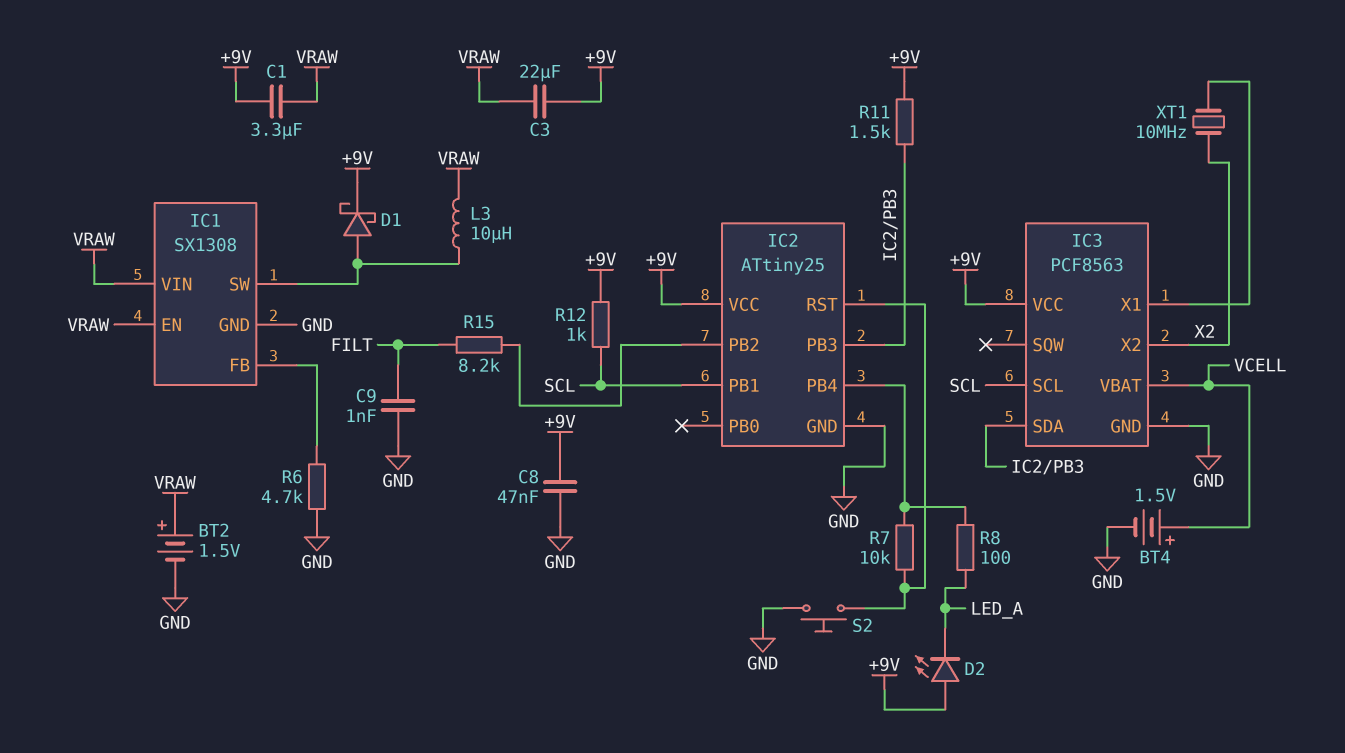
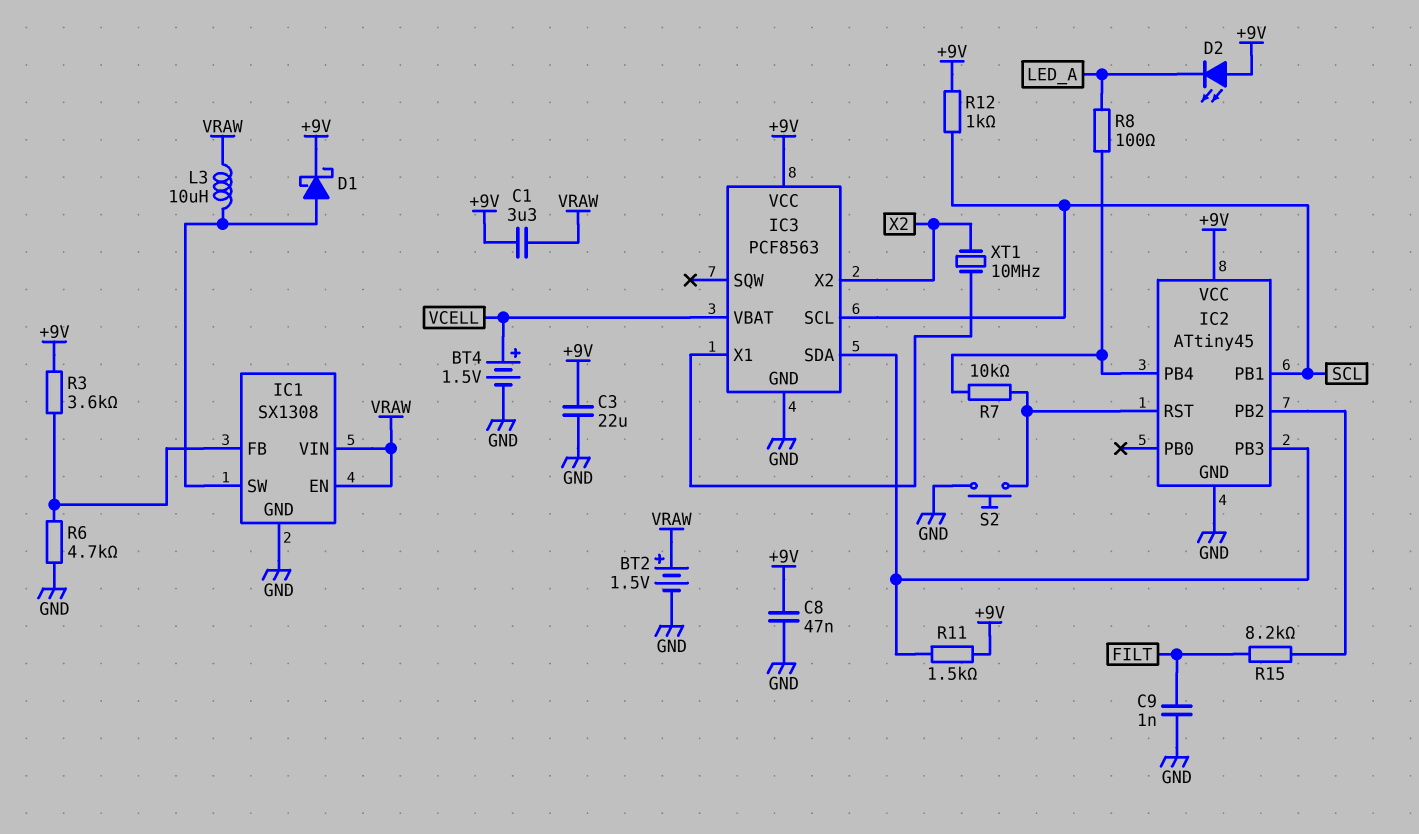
C3: 22uF (+9V, VRAW) -> 22uF (+9V, GND)
IC2: ATtiny25 -> ATtiny45
R3: none -> 3.6k (+9V, IC1/FB)

